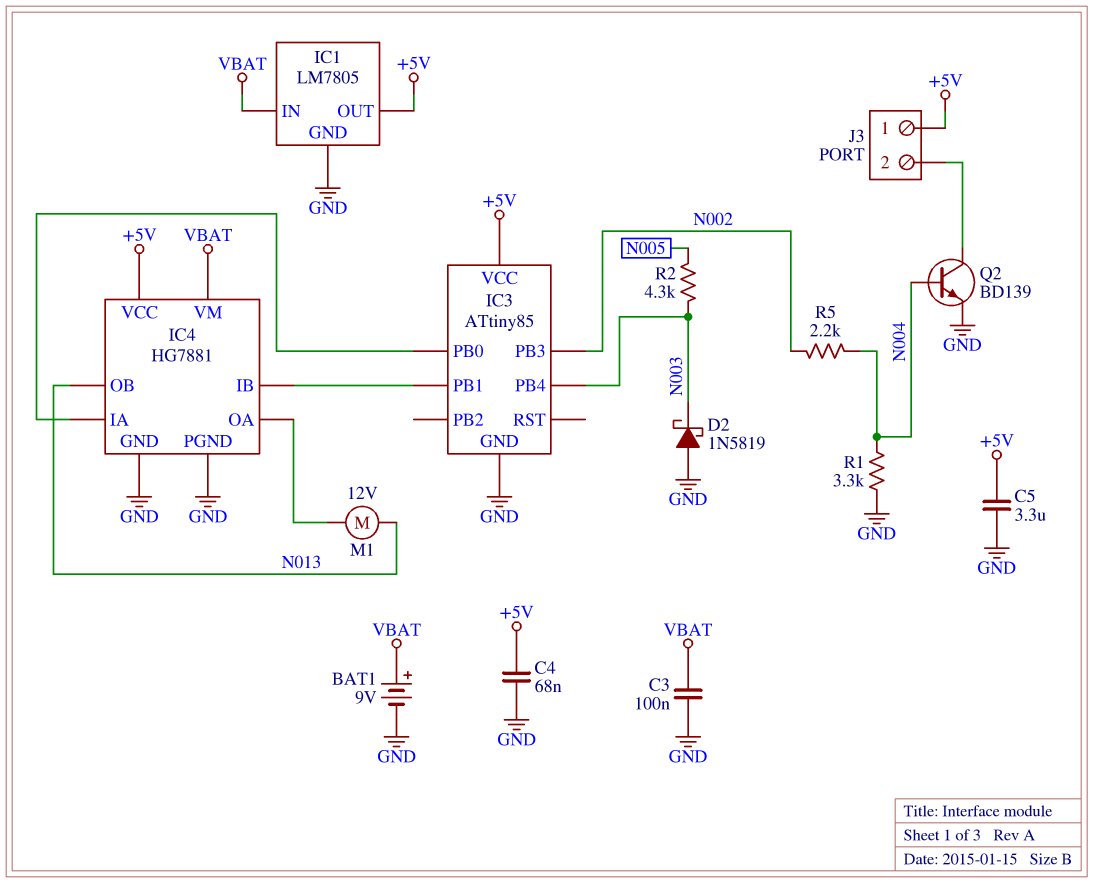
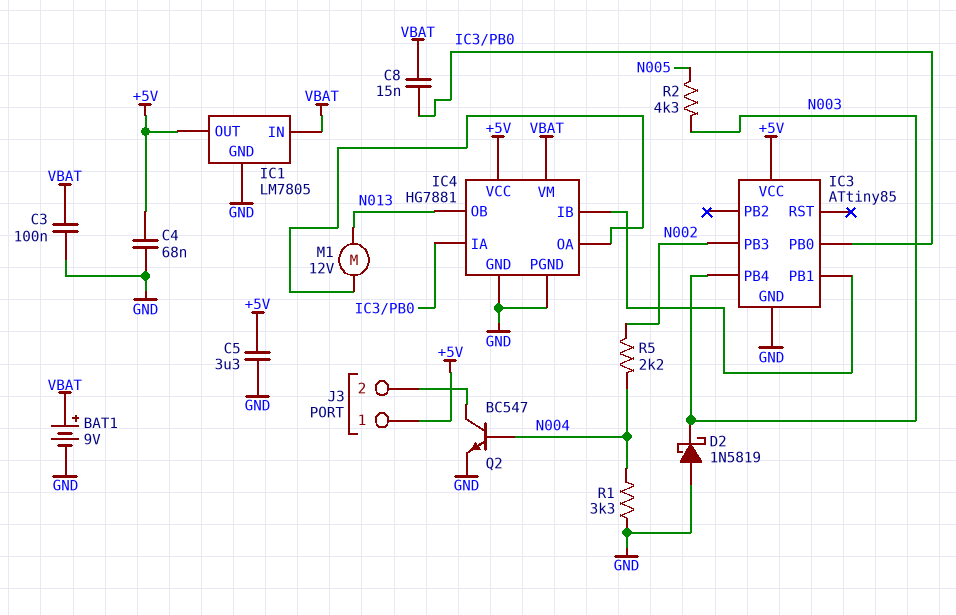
C8: none -> 15nF (IC3/PB0, VBAT)
Q2: NPN BD139 (B N004, C J3/2, E GND) -> NPN BC547 (B N004, C J3/2, E GND)

